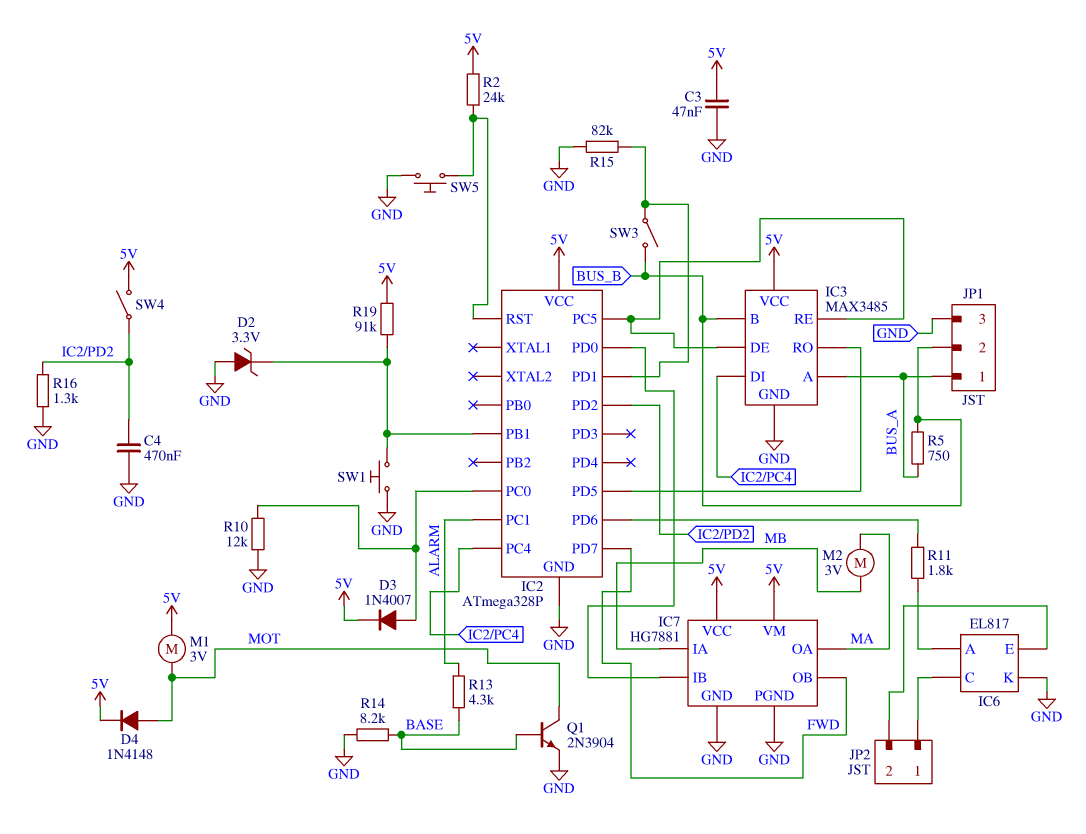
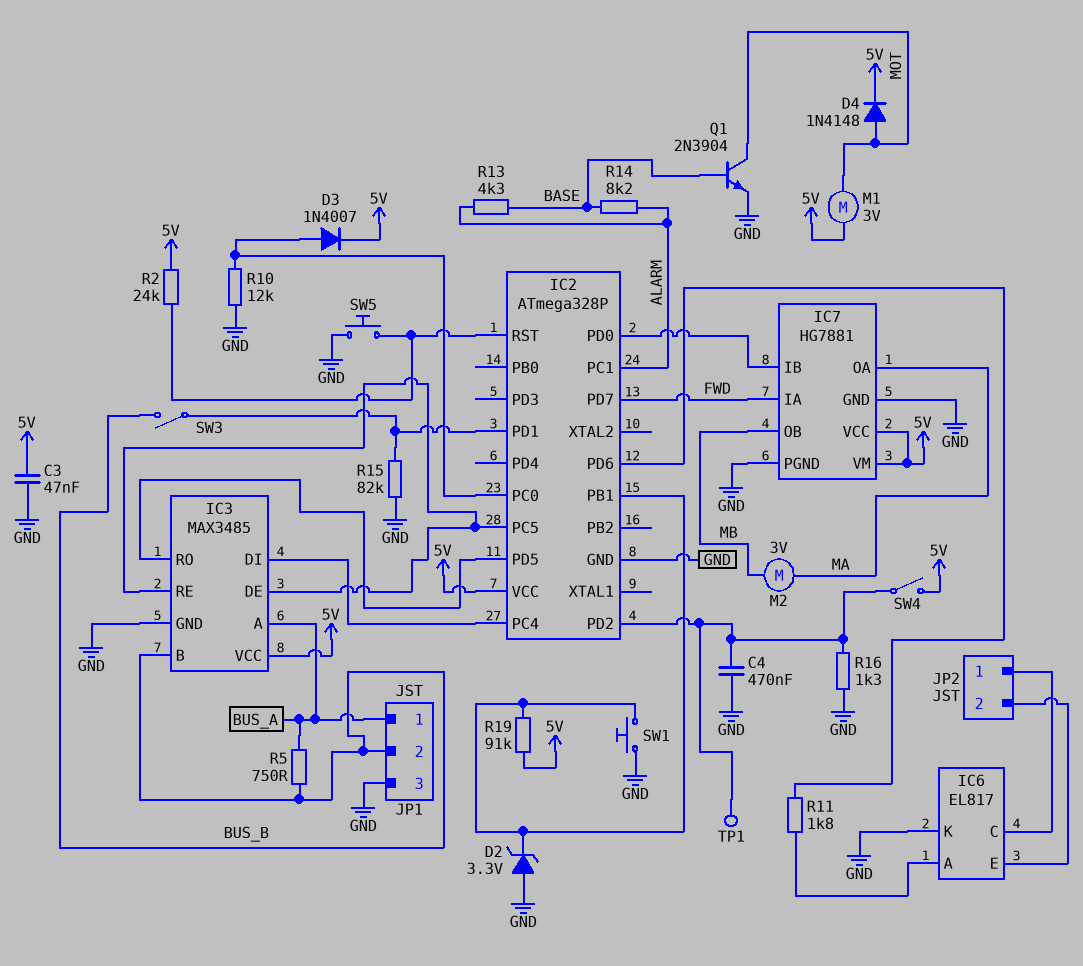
IC7 pin IA: MB -> FWD
IC7 pin OB: FWD -> MB
R14: 8.2k (BASE, GND) -> 8.2k (ALARM, BASE)
TP1: none -> test point (IC2/PD2)

